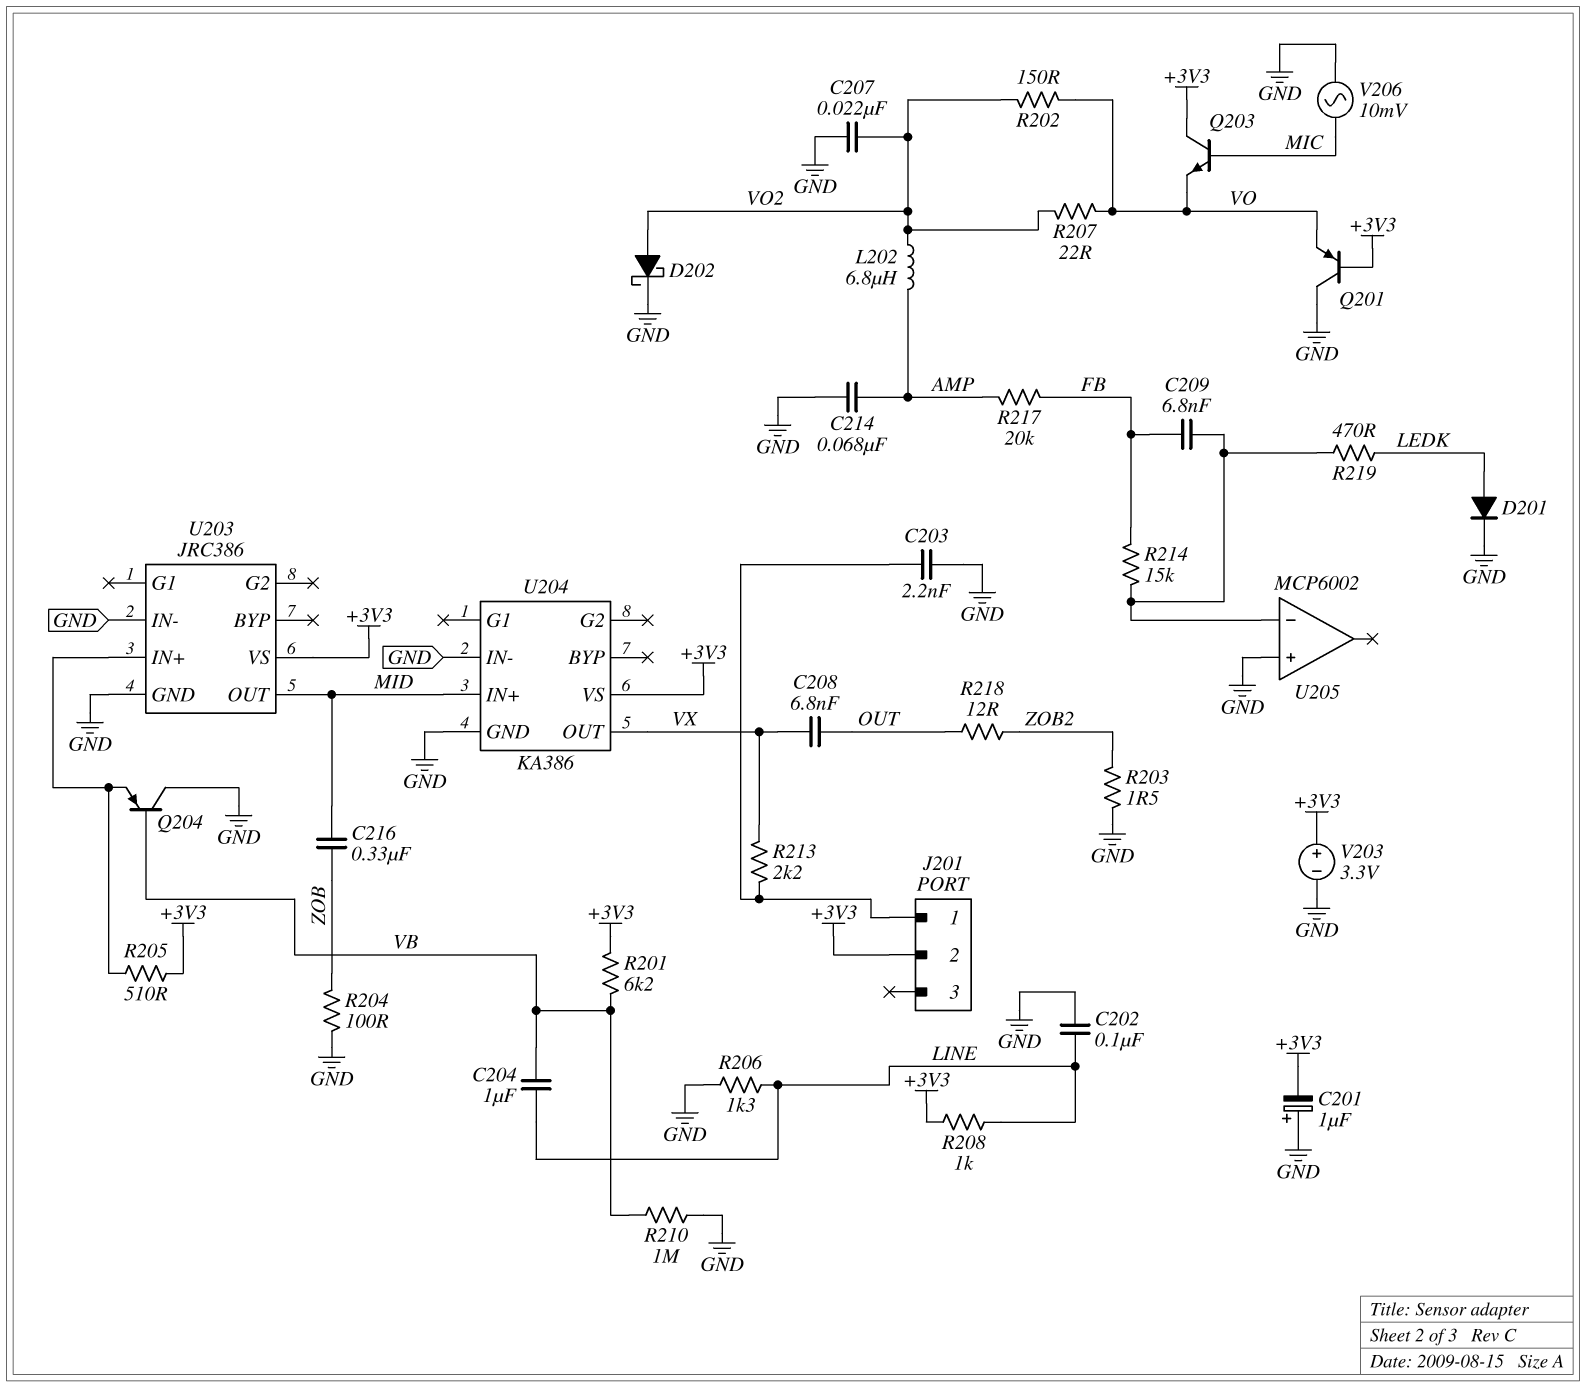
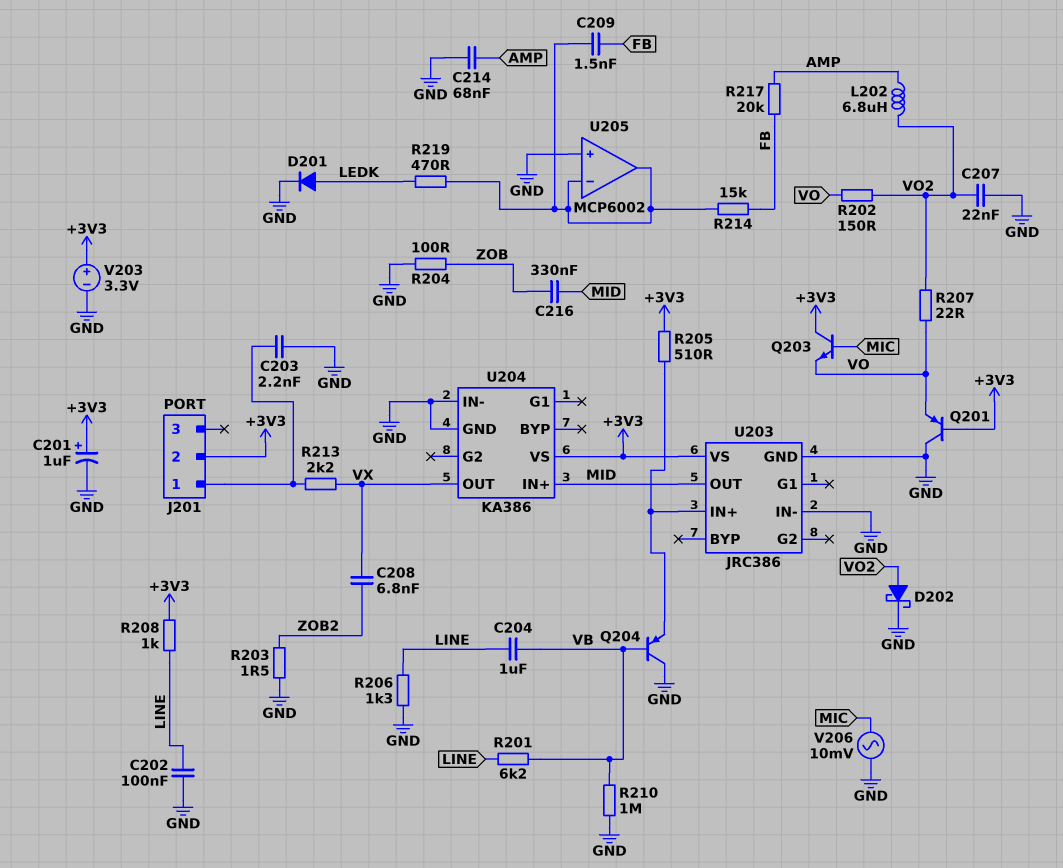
C201: 1uF (plus GND, minus +3V3) -> 1uF (plus +3V3, minus GND)
C208: 6.8nF (OUT, VX) -> 6.8nF (VX, ZOB2)
C209: 6.8nF (FB, U205/in-) -> 1.5nF (FB, U205/in-)
R201: 6.2k (+3V3, VB) -> 6.2k (LINE, VB)
R218: 12 (OUT, ZOB2) -> none
U205 pin out: none -> U205/in-

